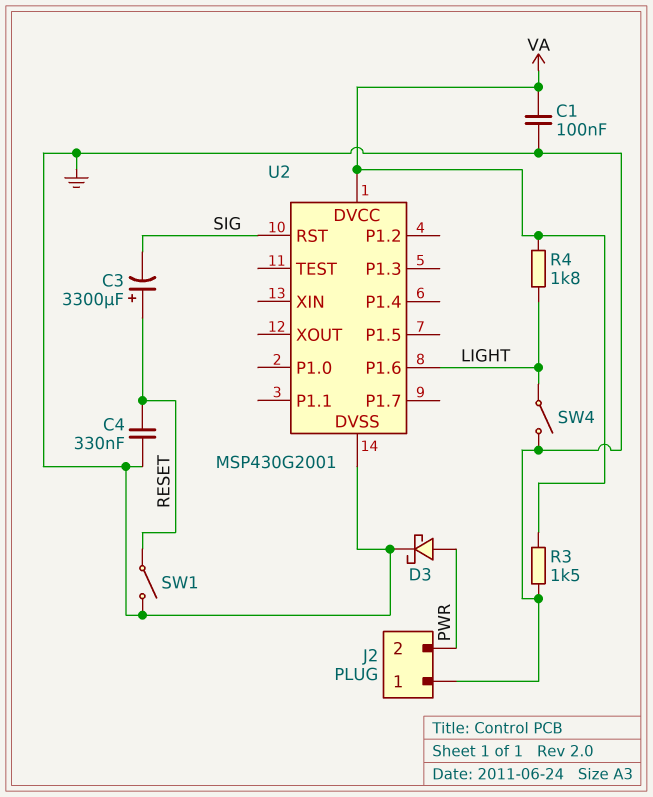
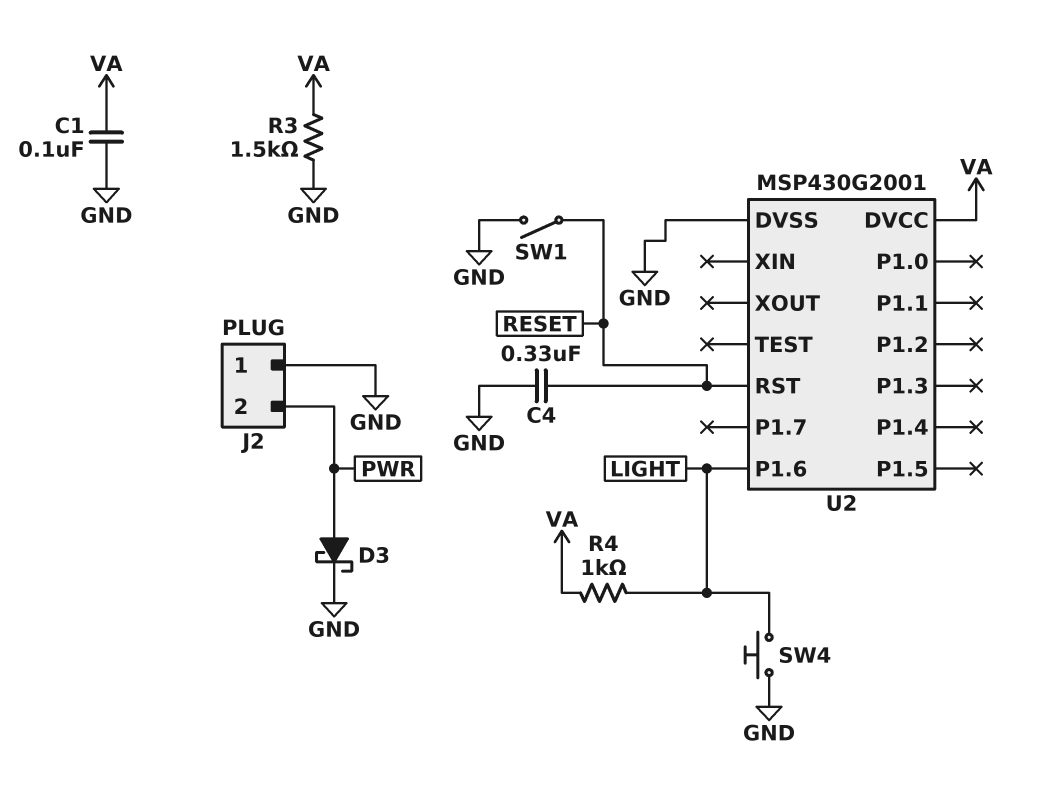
C3: 3300uF (plus RESET, minus SIG) -> none
R4: 1.8k (LIGHT, VA) -> 1k (LIGHT, VA)
SW4: switch (GND, LIGHT) -> button (GND, LIGHT)
U2 pin RST: SIG -> RESET

